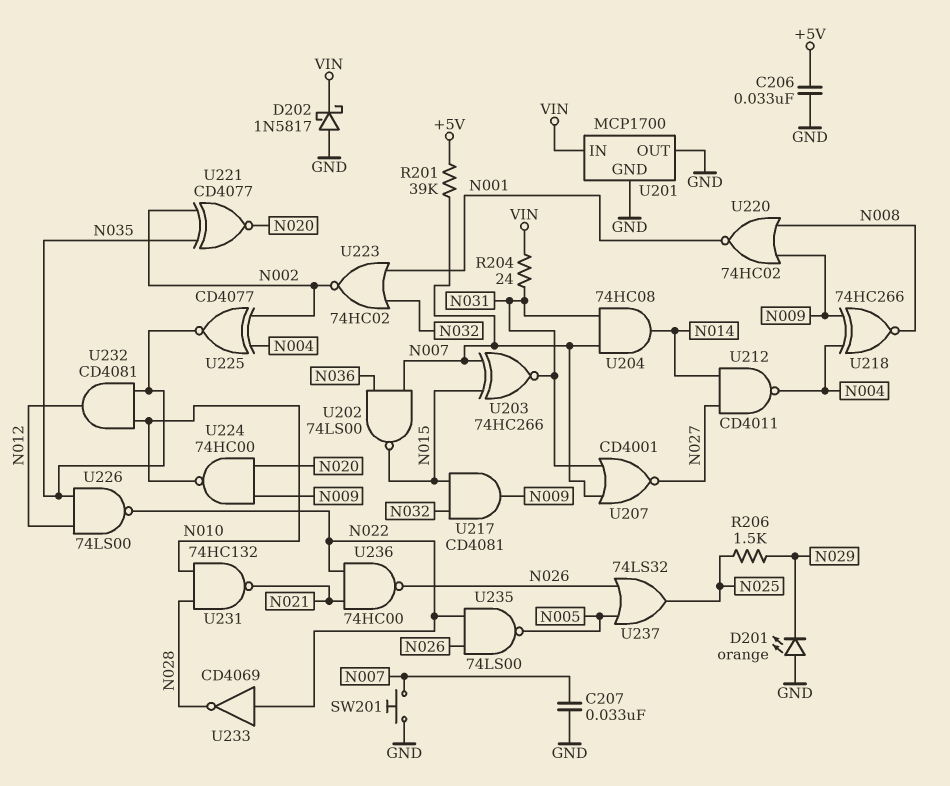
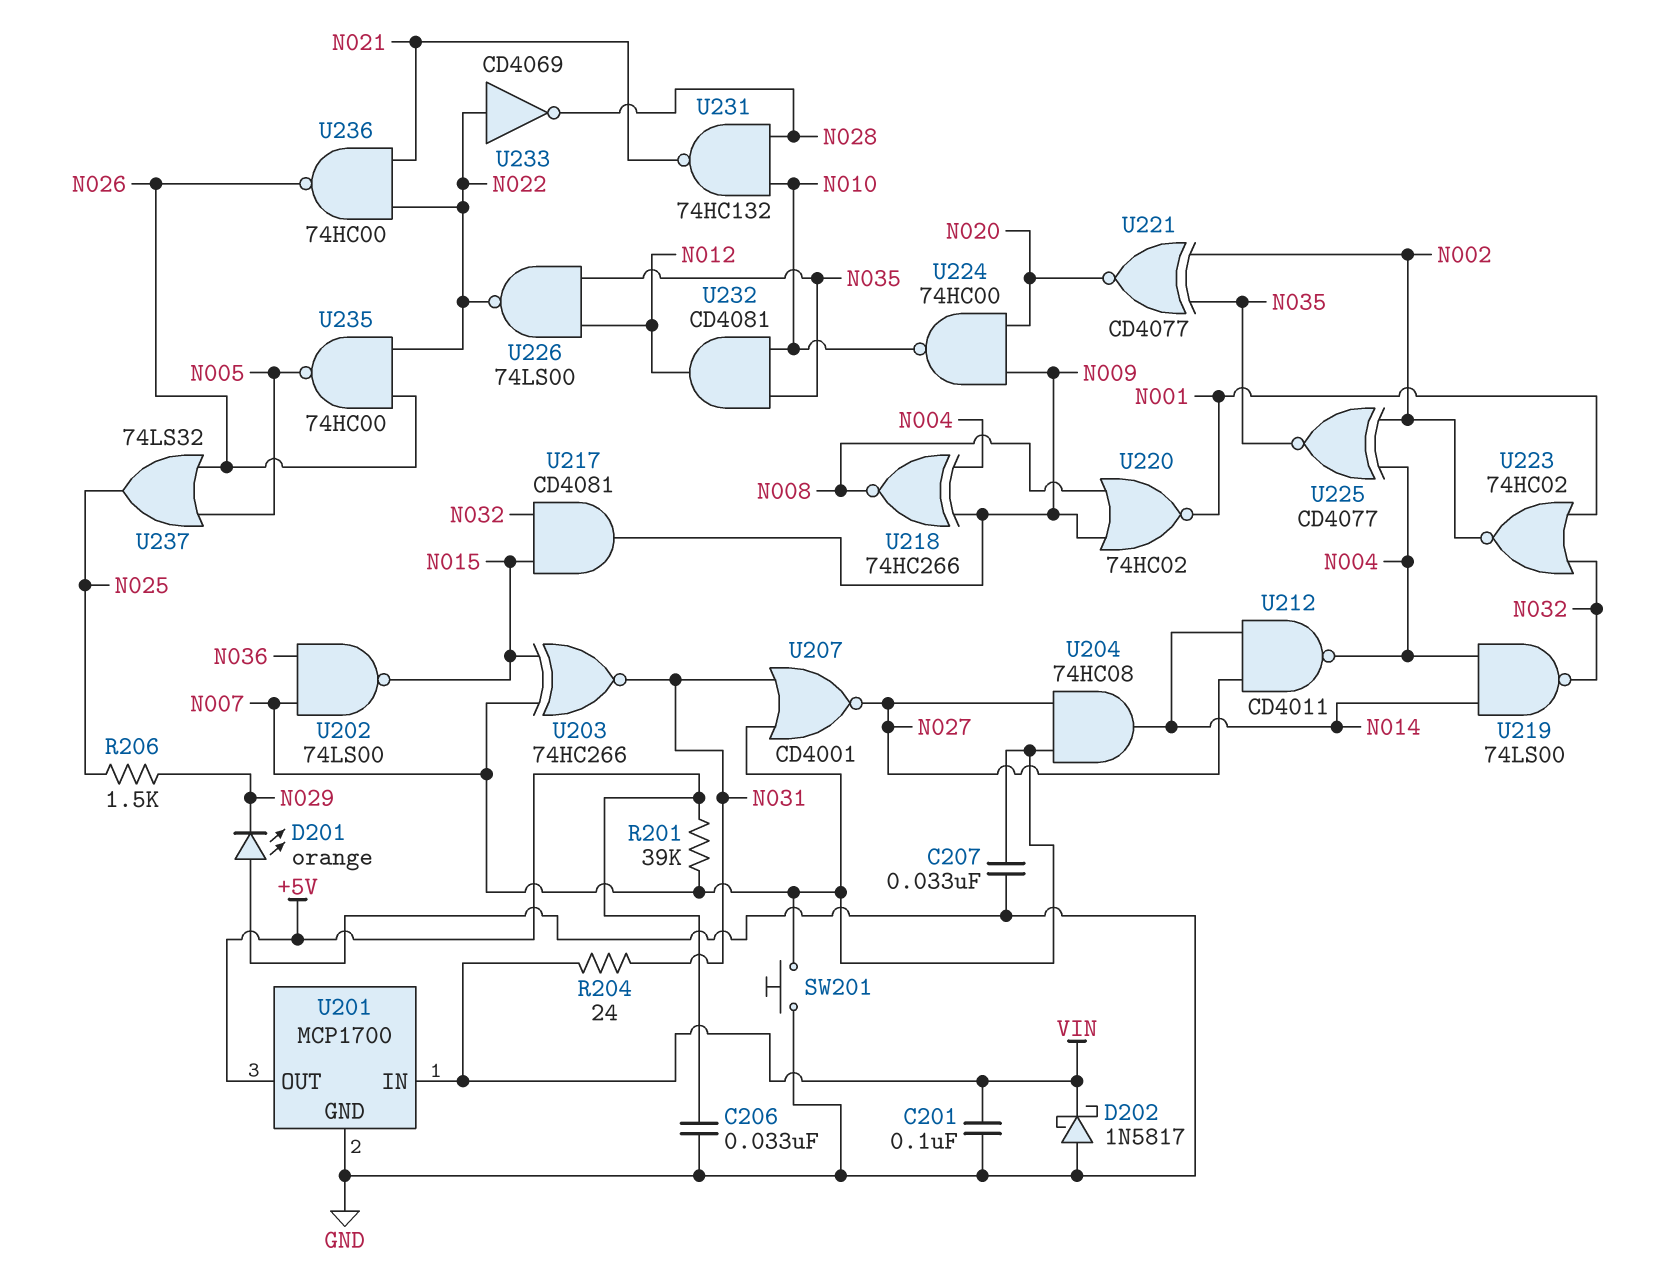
C201: none -> 100nF (GND, VIN)
U201 pin OUT: GND -> +5V
U204: AND 74HC08 (in N007, in N031, out N014) -> AND 74HC08 (in N007, in N027, out N014)
U219: none -> NAND 74LS00 (in N004, in N014, out N032)
U235: NAND 74LS00 (in N022, in N026, out N005) -> NAND 74HC00 (in N022, in N026, out N005)

